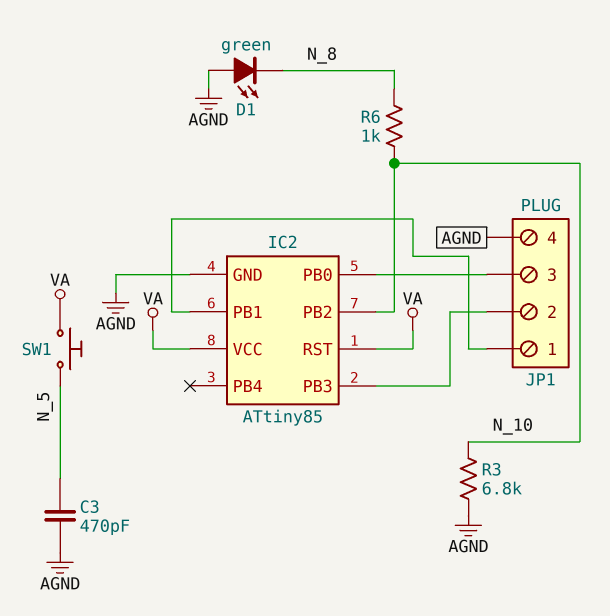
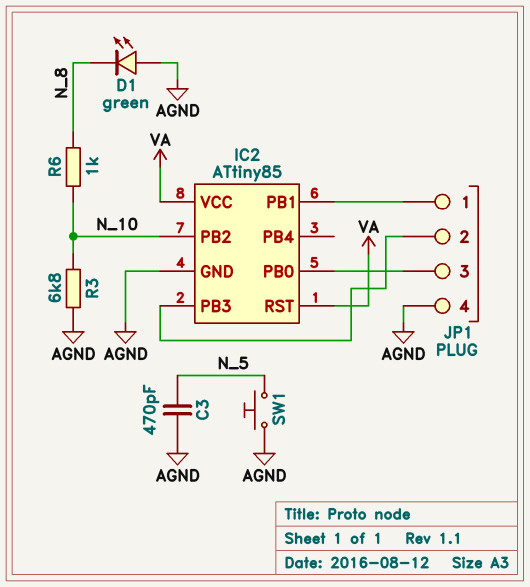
SW1: button (N_5, VA) -> button (AGND, N_5)

